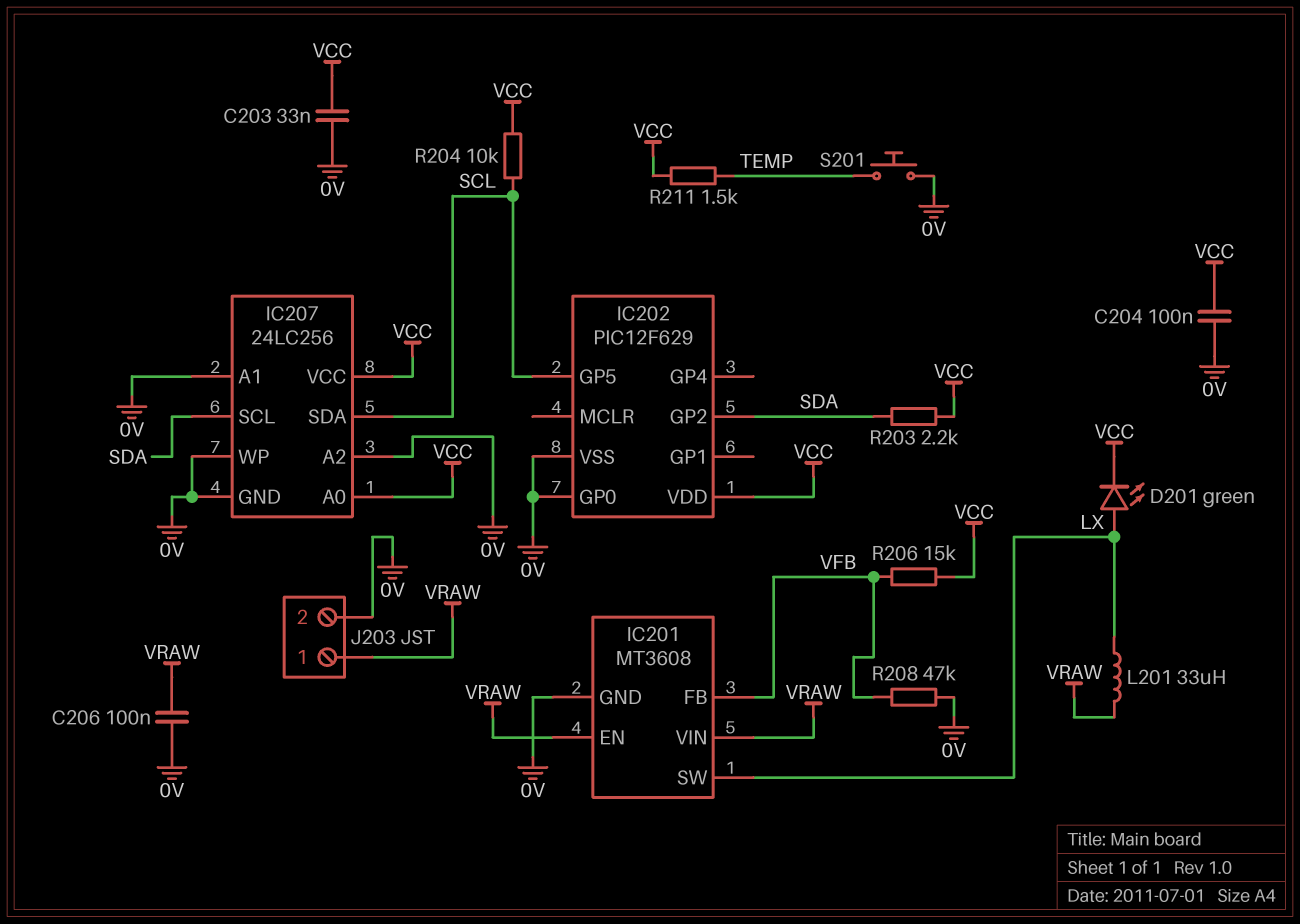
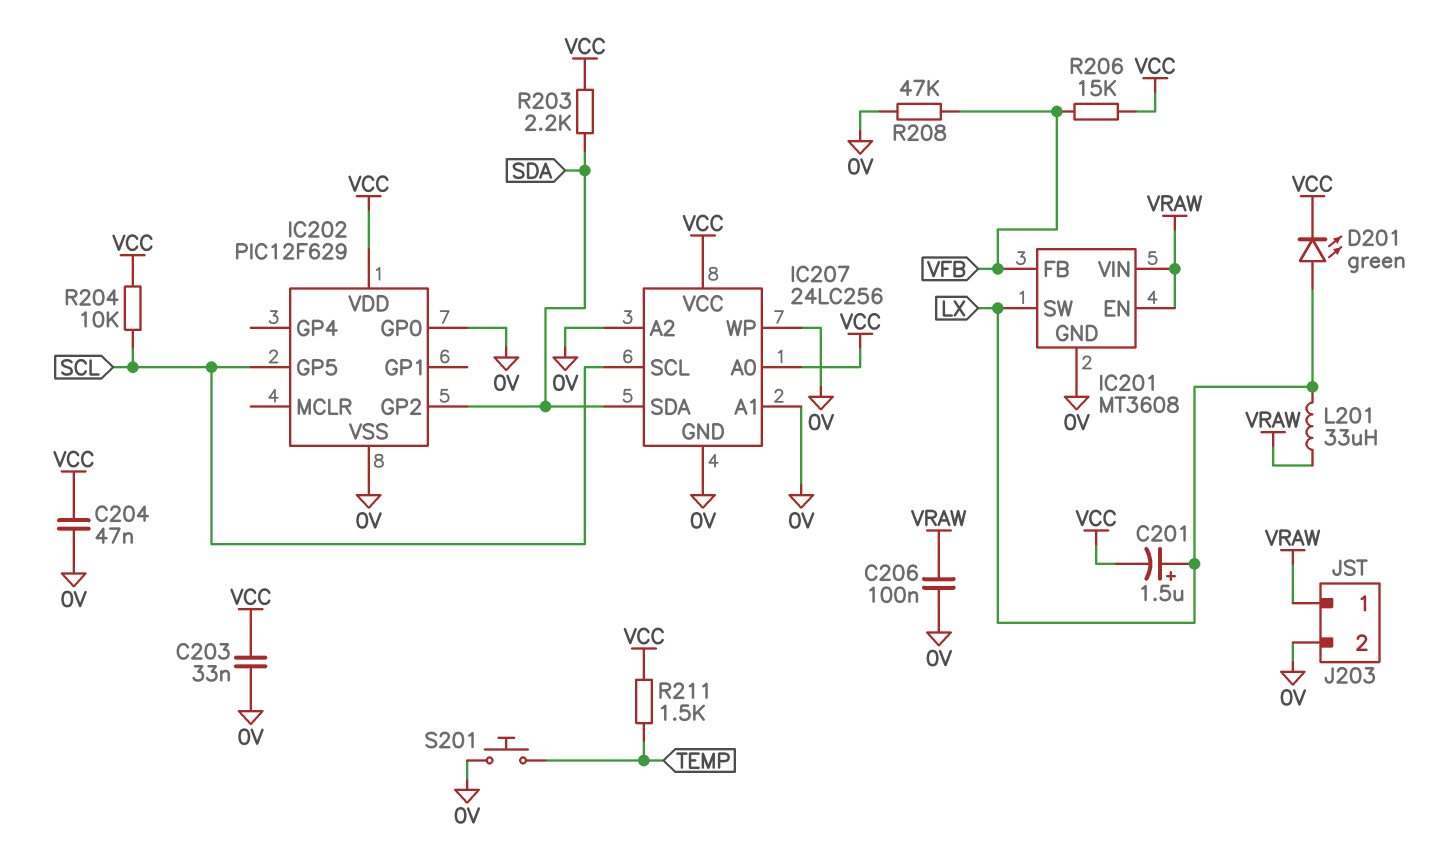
C201: none -> 1.5uF (plus LX, minus VCC)
C204: 100nF (0V, VCC) -> 47nF (0V, VCC)
IC207 pin SCL: SDA -> SCL
IC207 pin SDA: SCL -> SDA

